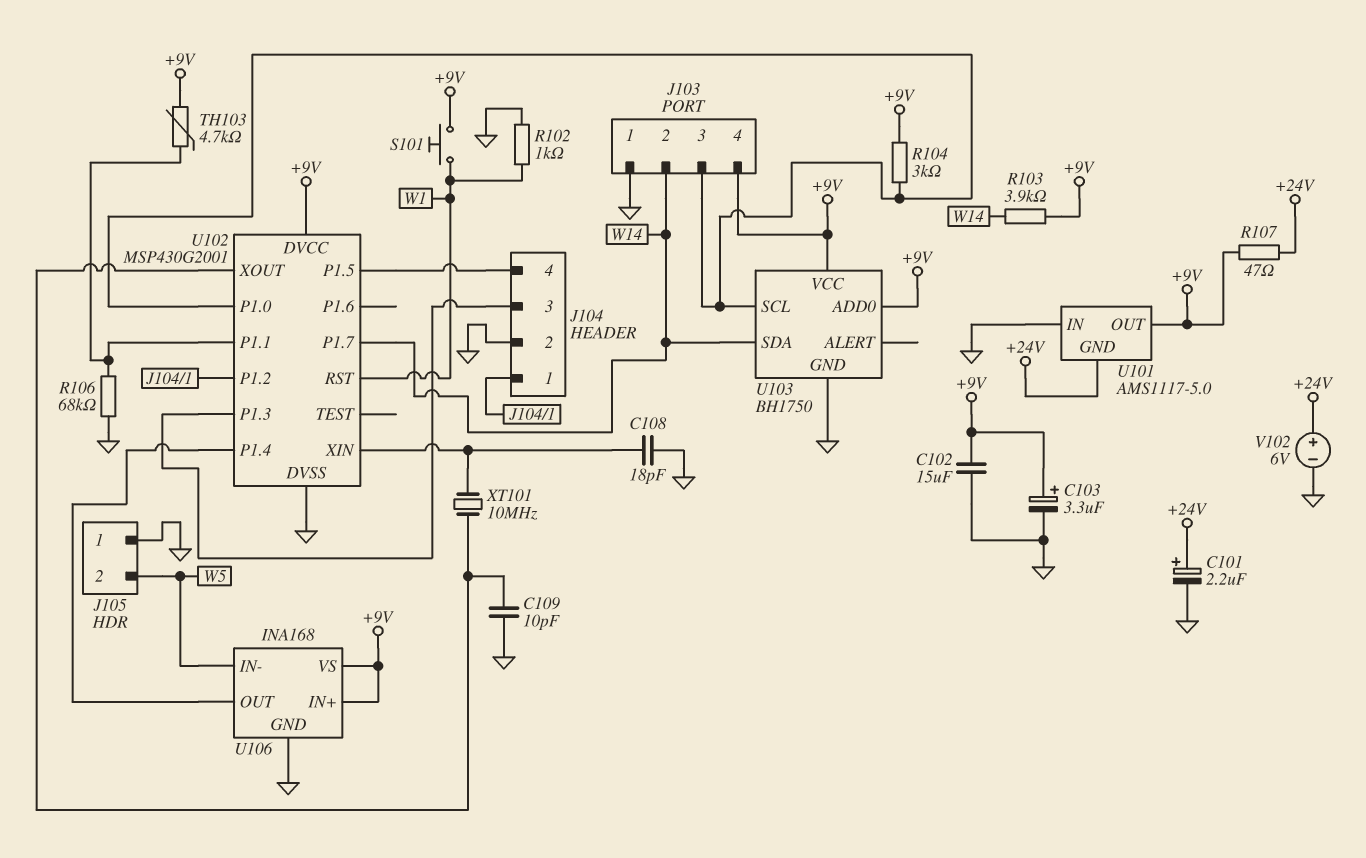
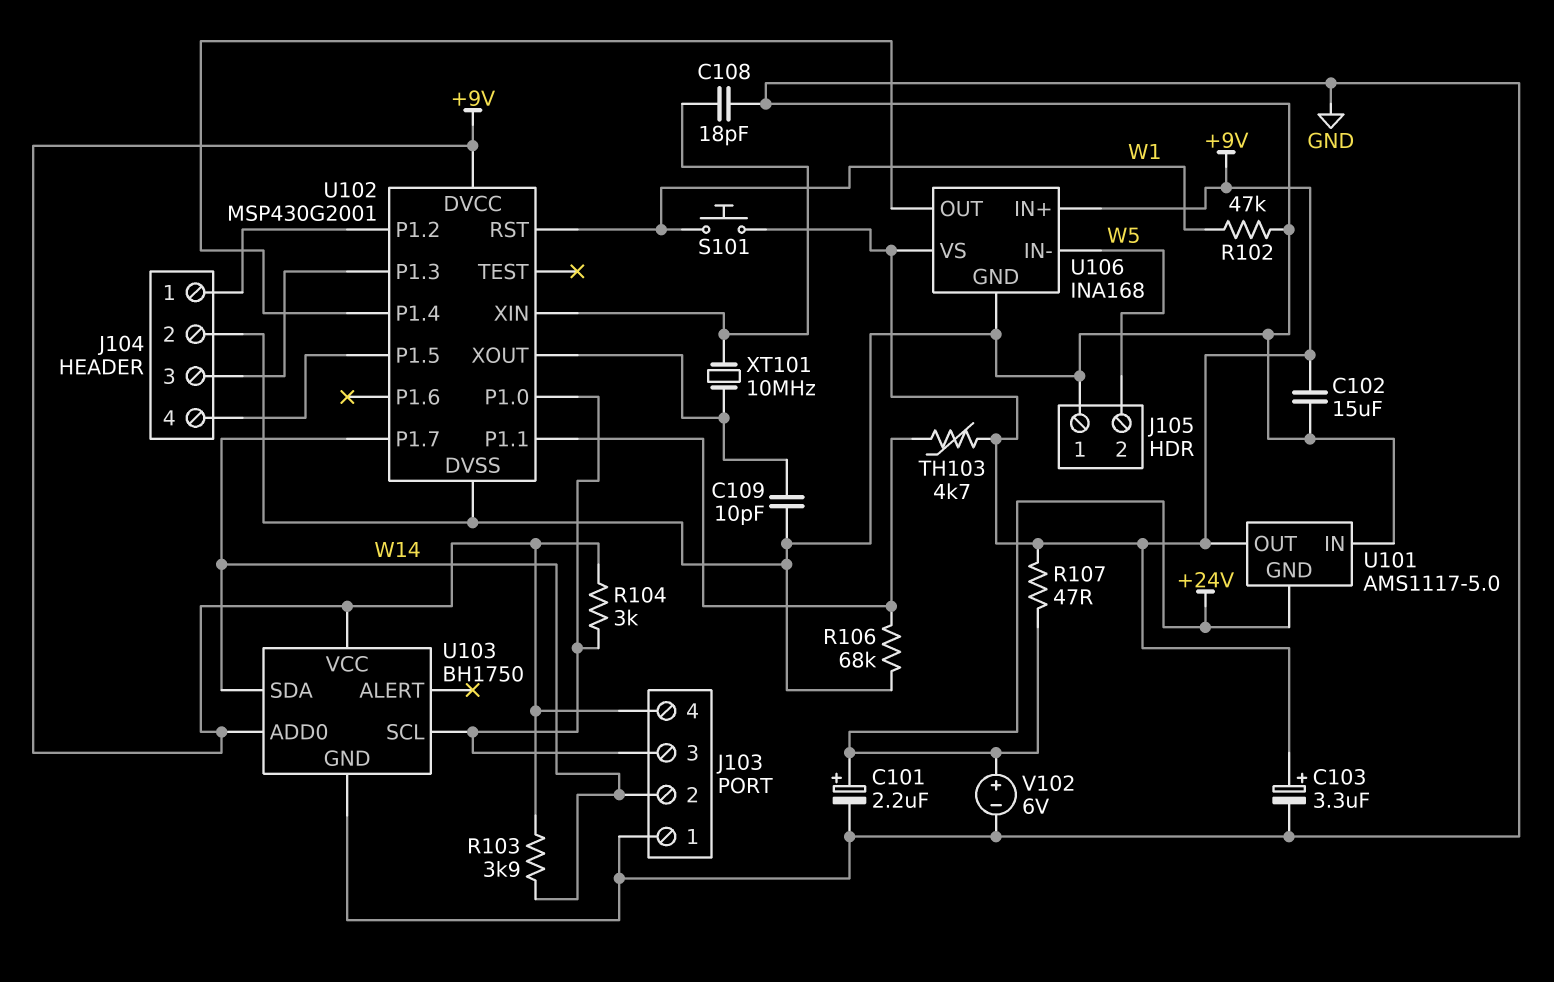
R102: 1k (GND, W1) -> 47k (GND, W1)

